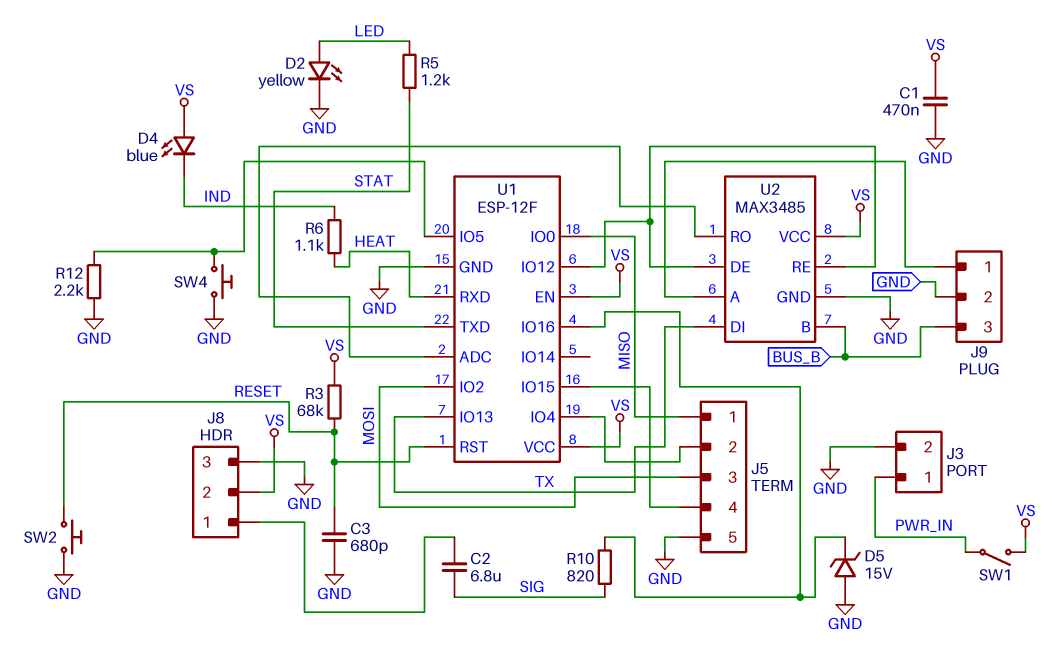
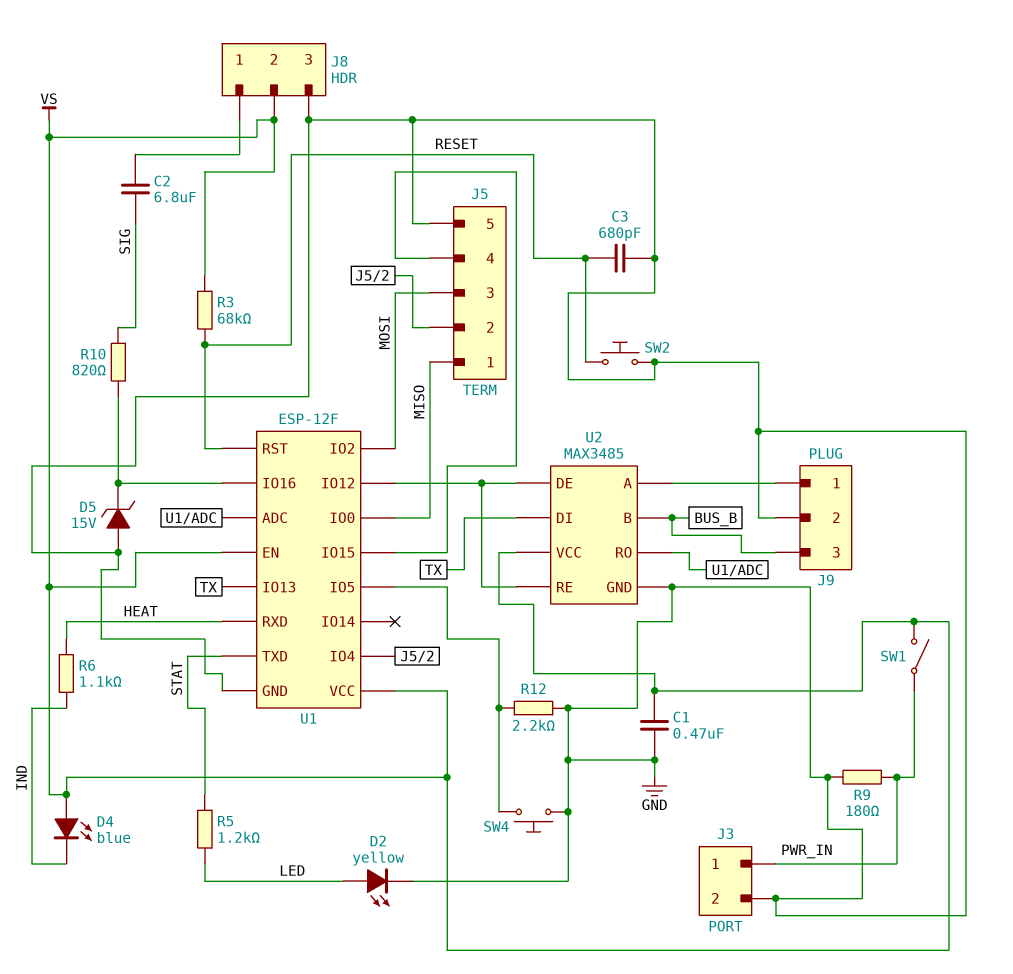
R9: none -> 180 (GND, PWR_IN)

